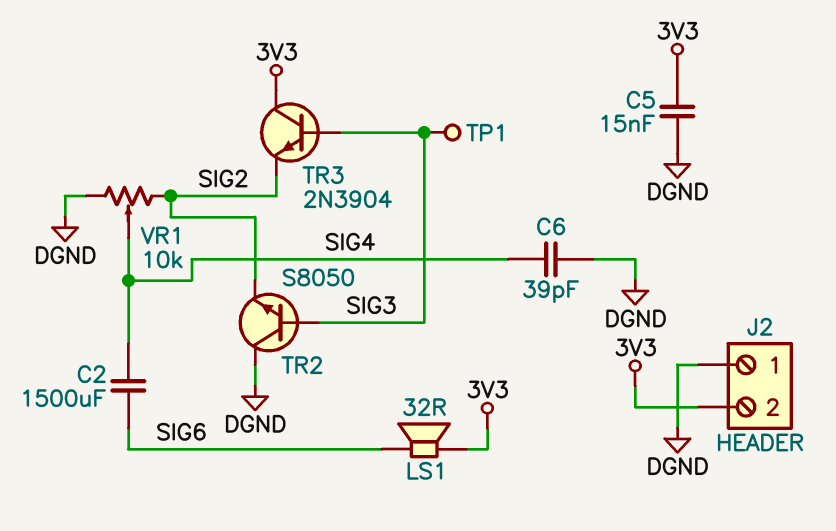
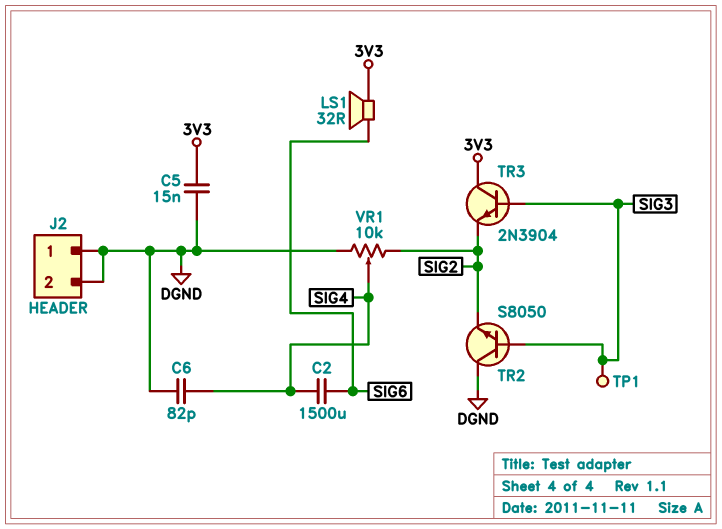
C6: 39pF (DGND, SIG4) -> 82pF (DGND, SIG4)
J2 pin 2: 3V3 -> DGND

